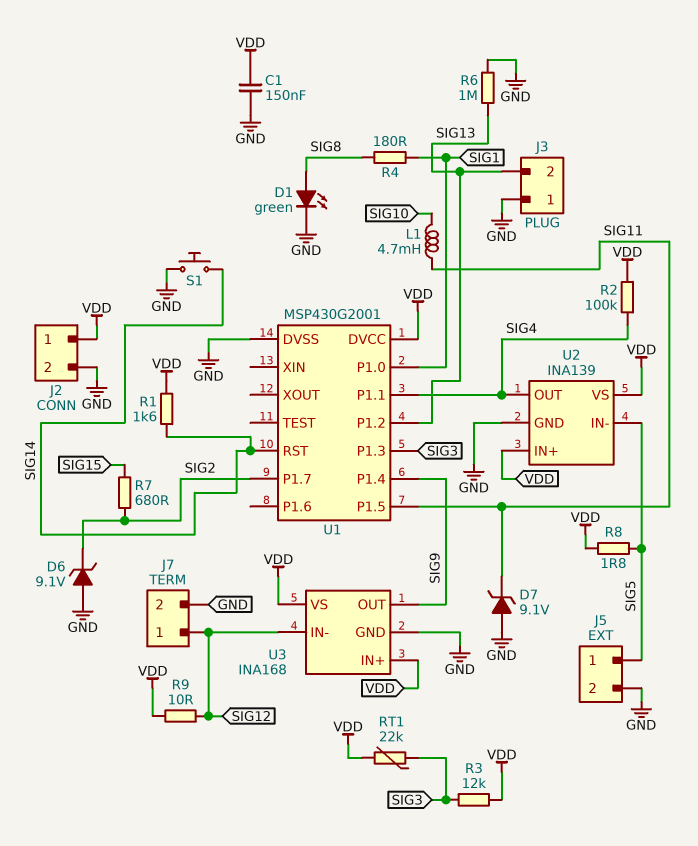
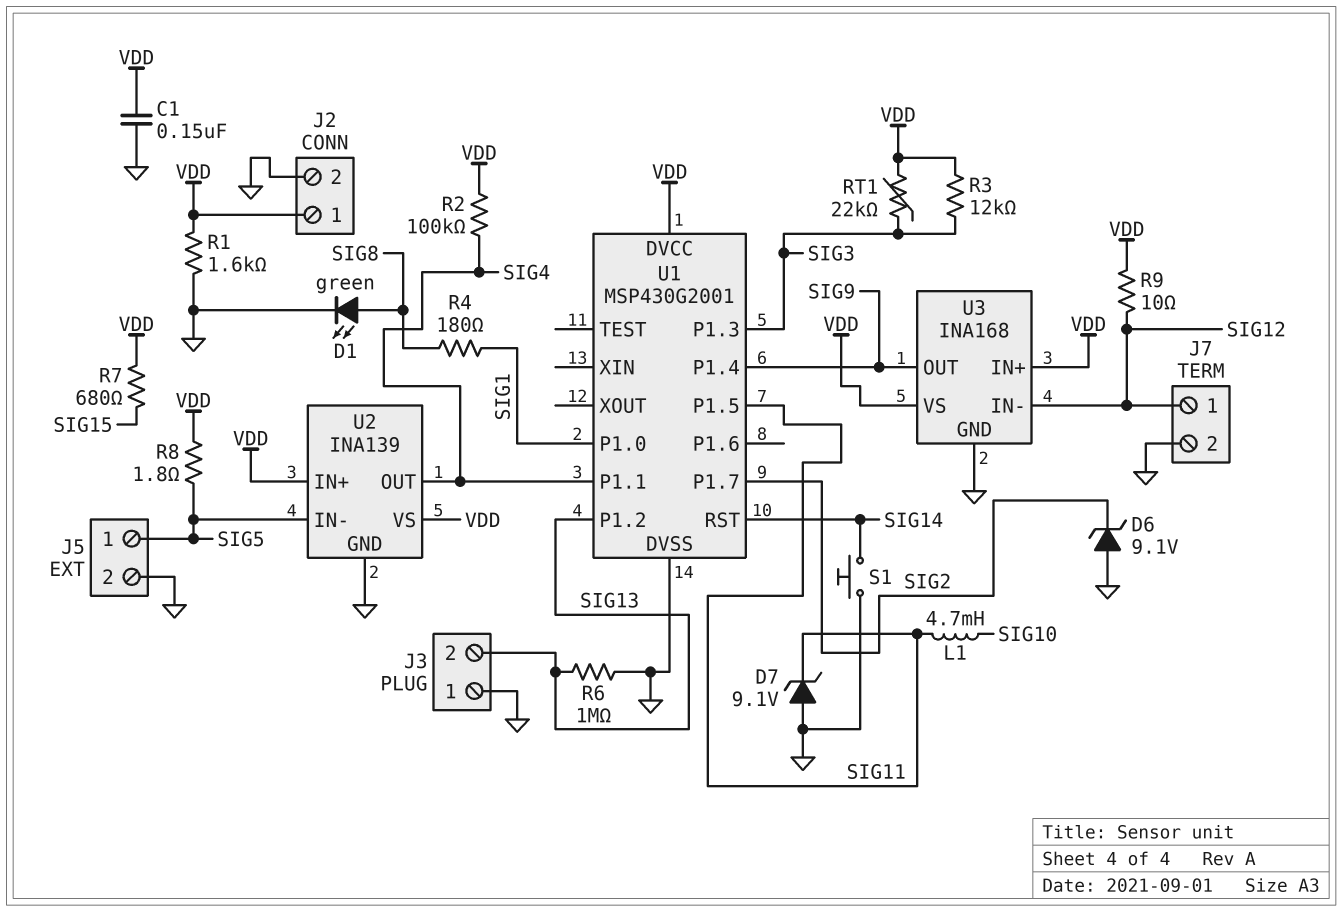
R1: 1.6k (SIG14, VDD) -> 1.6k (GND, VDD)
R7: 680 (SIG2, SIG15) -> 680 (SIG15, VDD)

